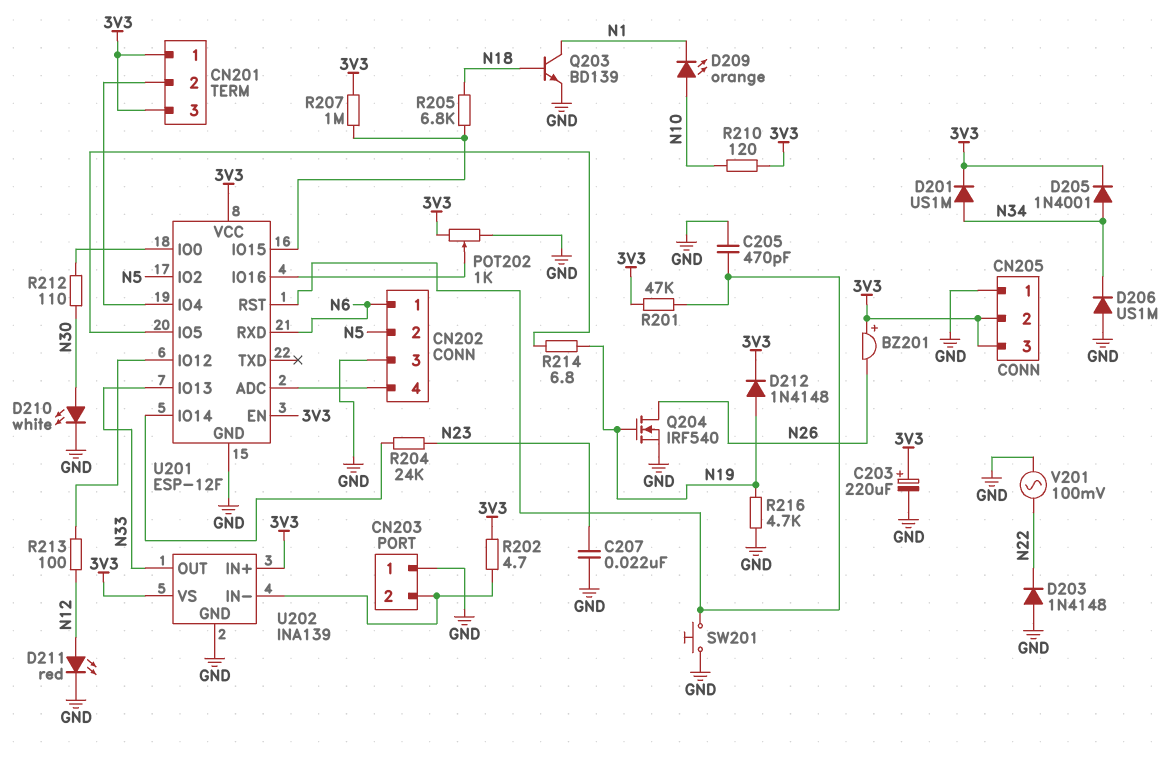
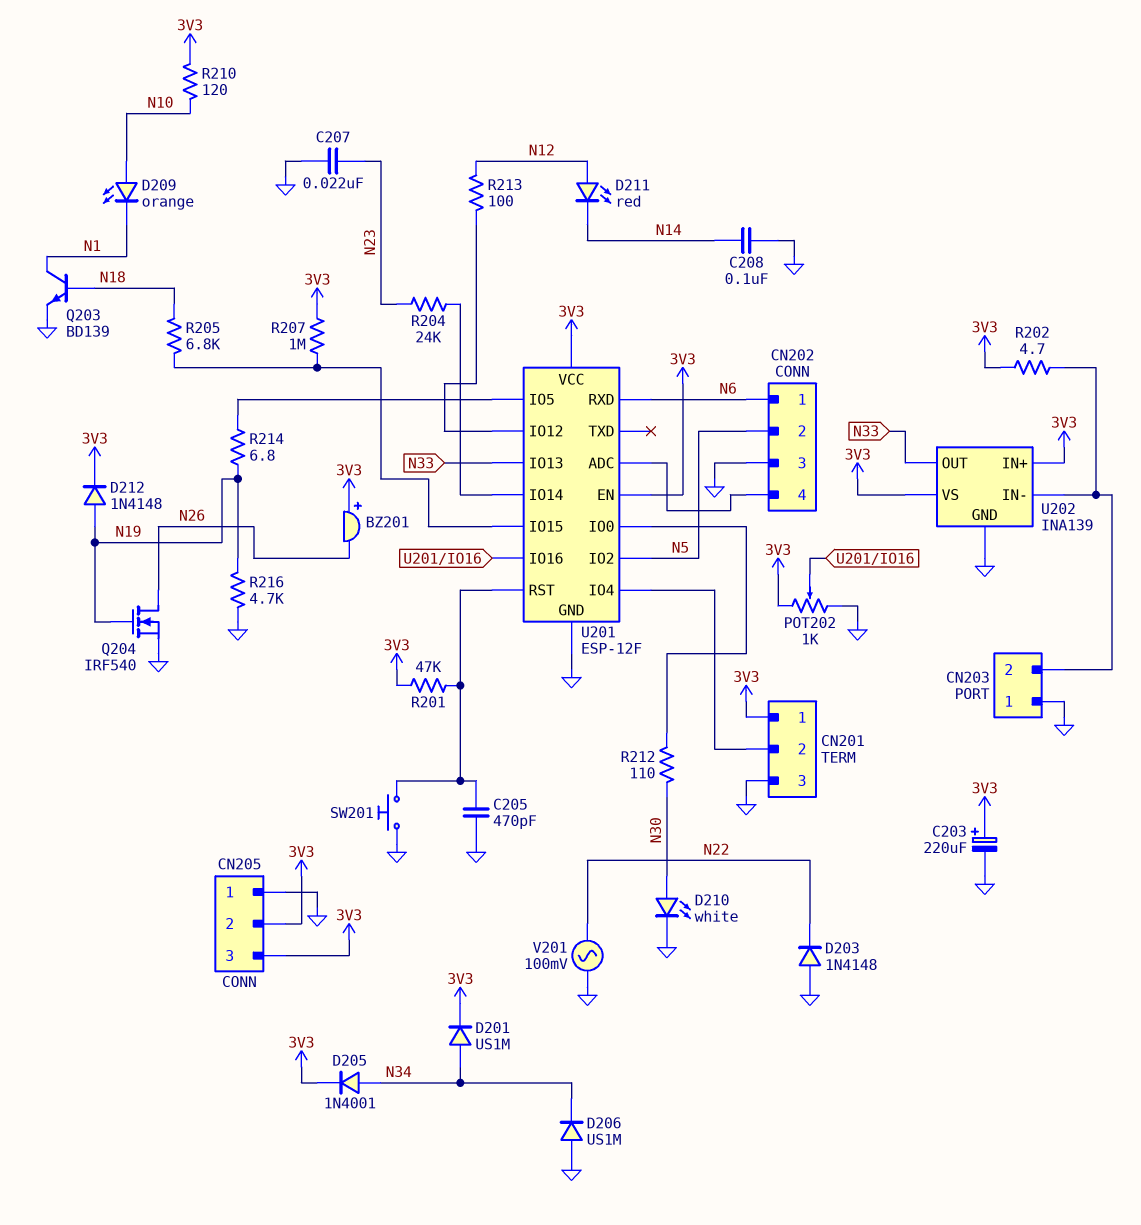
C208: none -> 100nF (GND, N14)
CN201 pin 3: 3V3 -> GND
D211: LED red (A N12, K GND) -> LED red (A N12, K N14)

